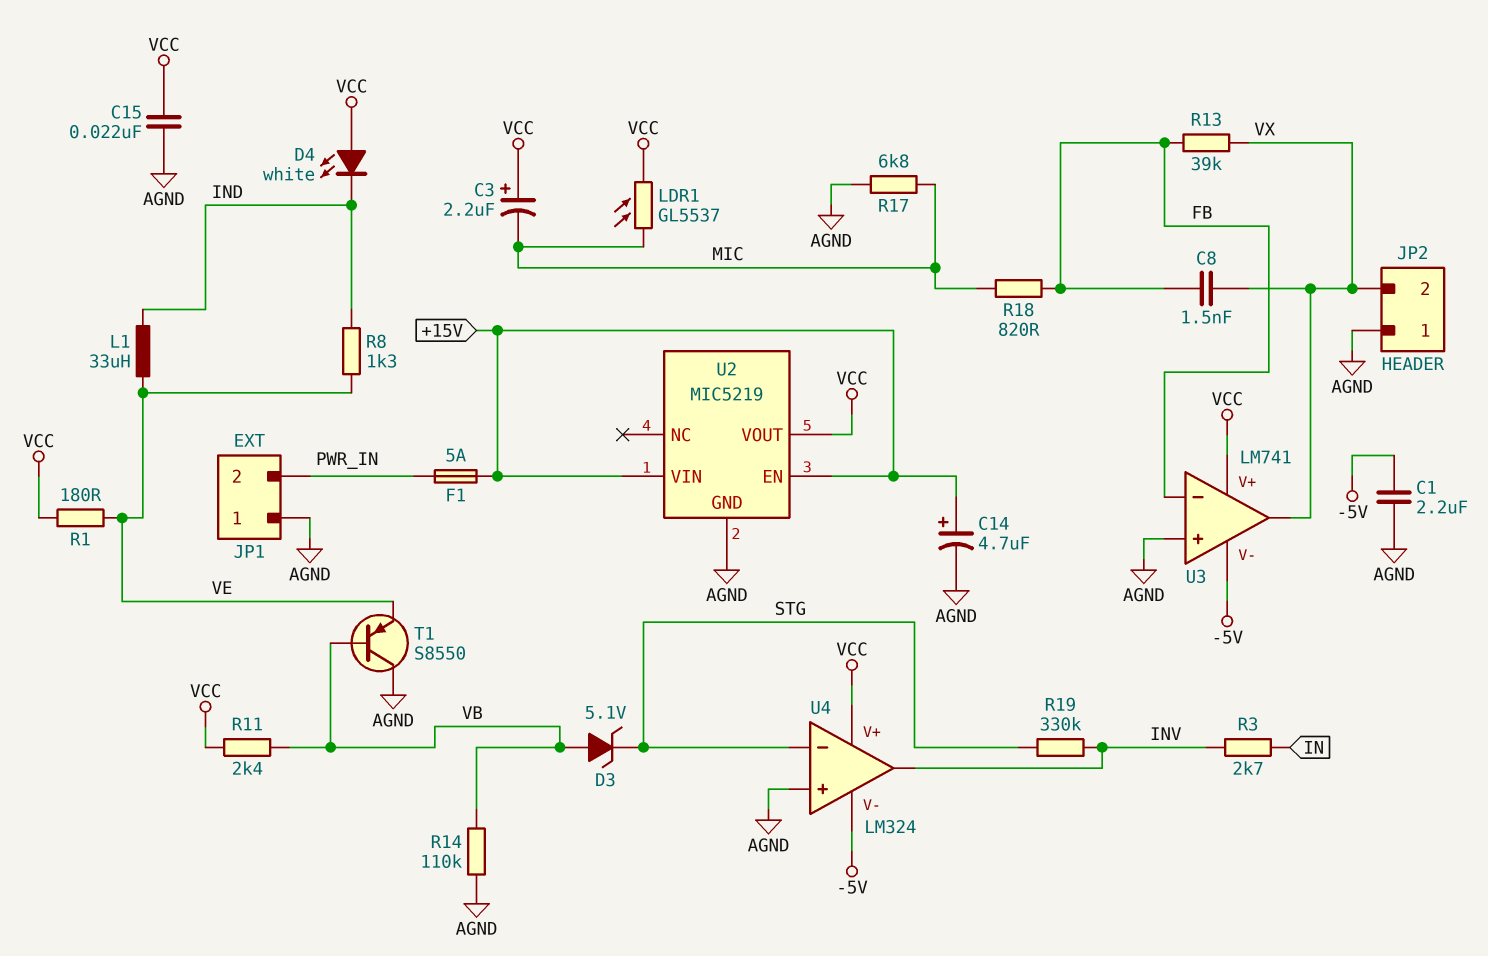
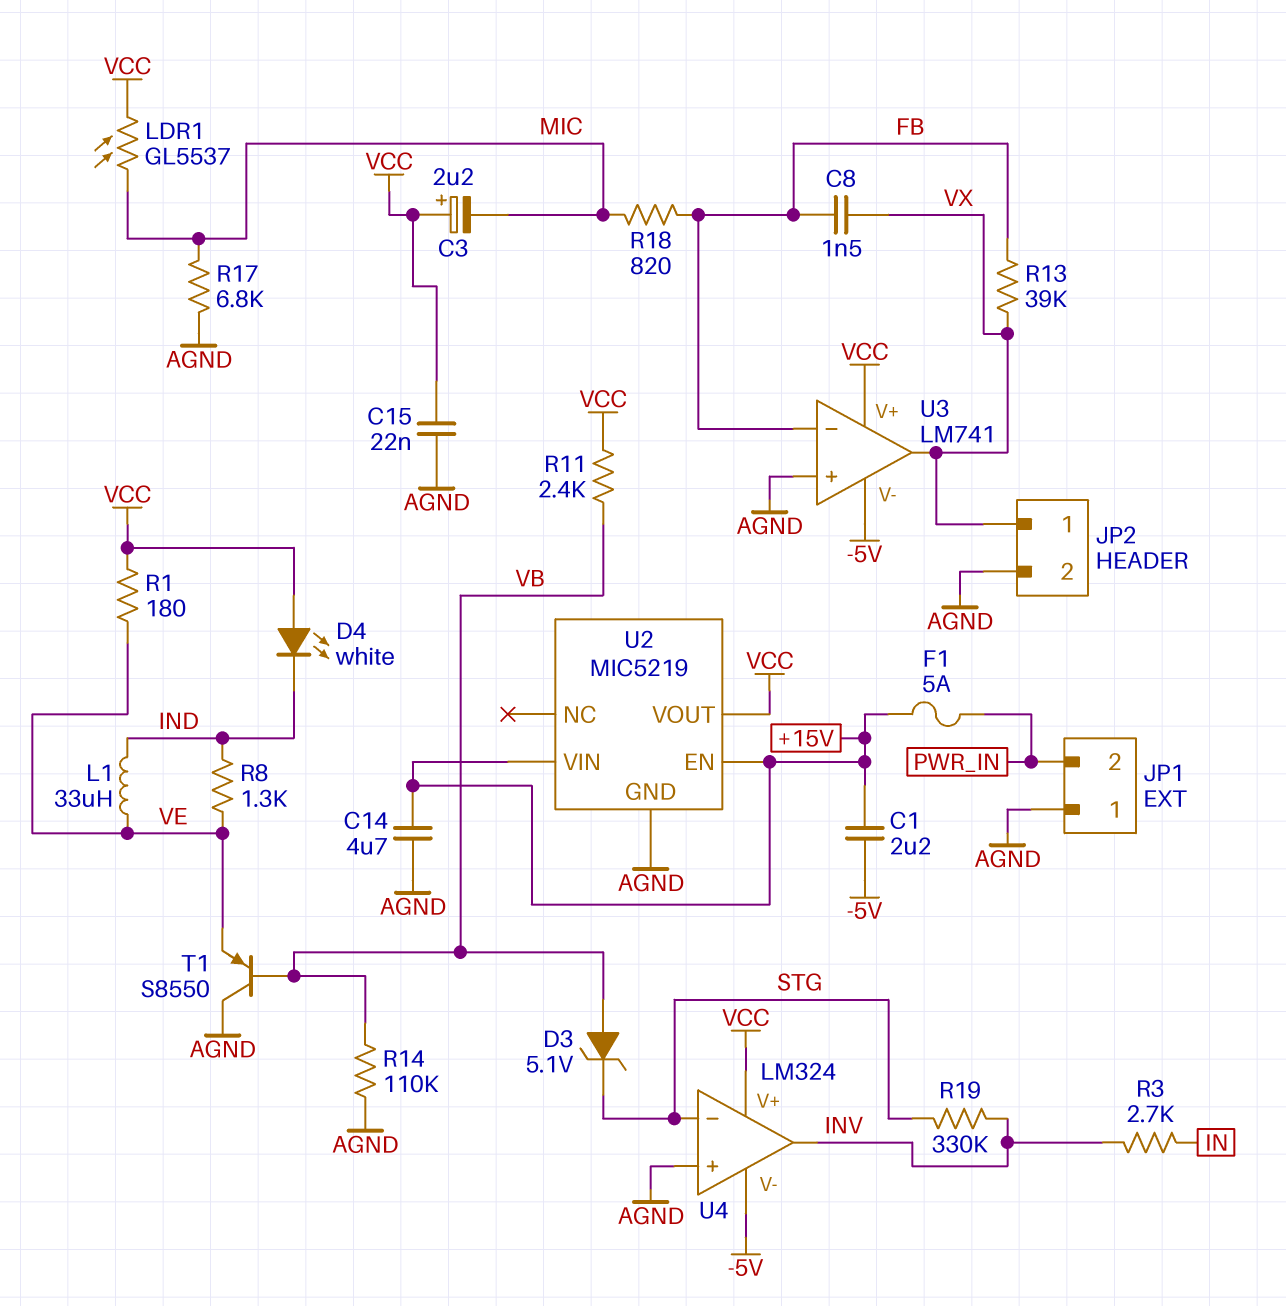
C1: 2.2uF (-5V, AGND) -> 2.2uF (+15V, -5V)
C14: 4.7uF (plus +15V, minus AGND) -> 4.7uF (+15V, AGND)
JP2 pin 1: AGND -> VX
JP2 pin 2: VX -> AGND

